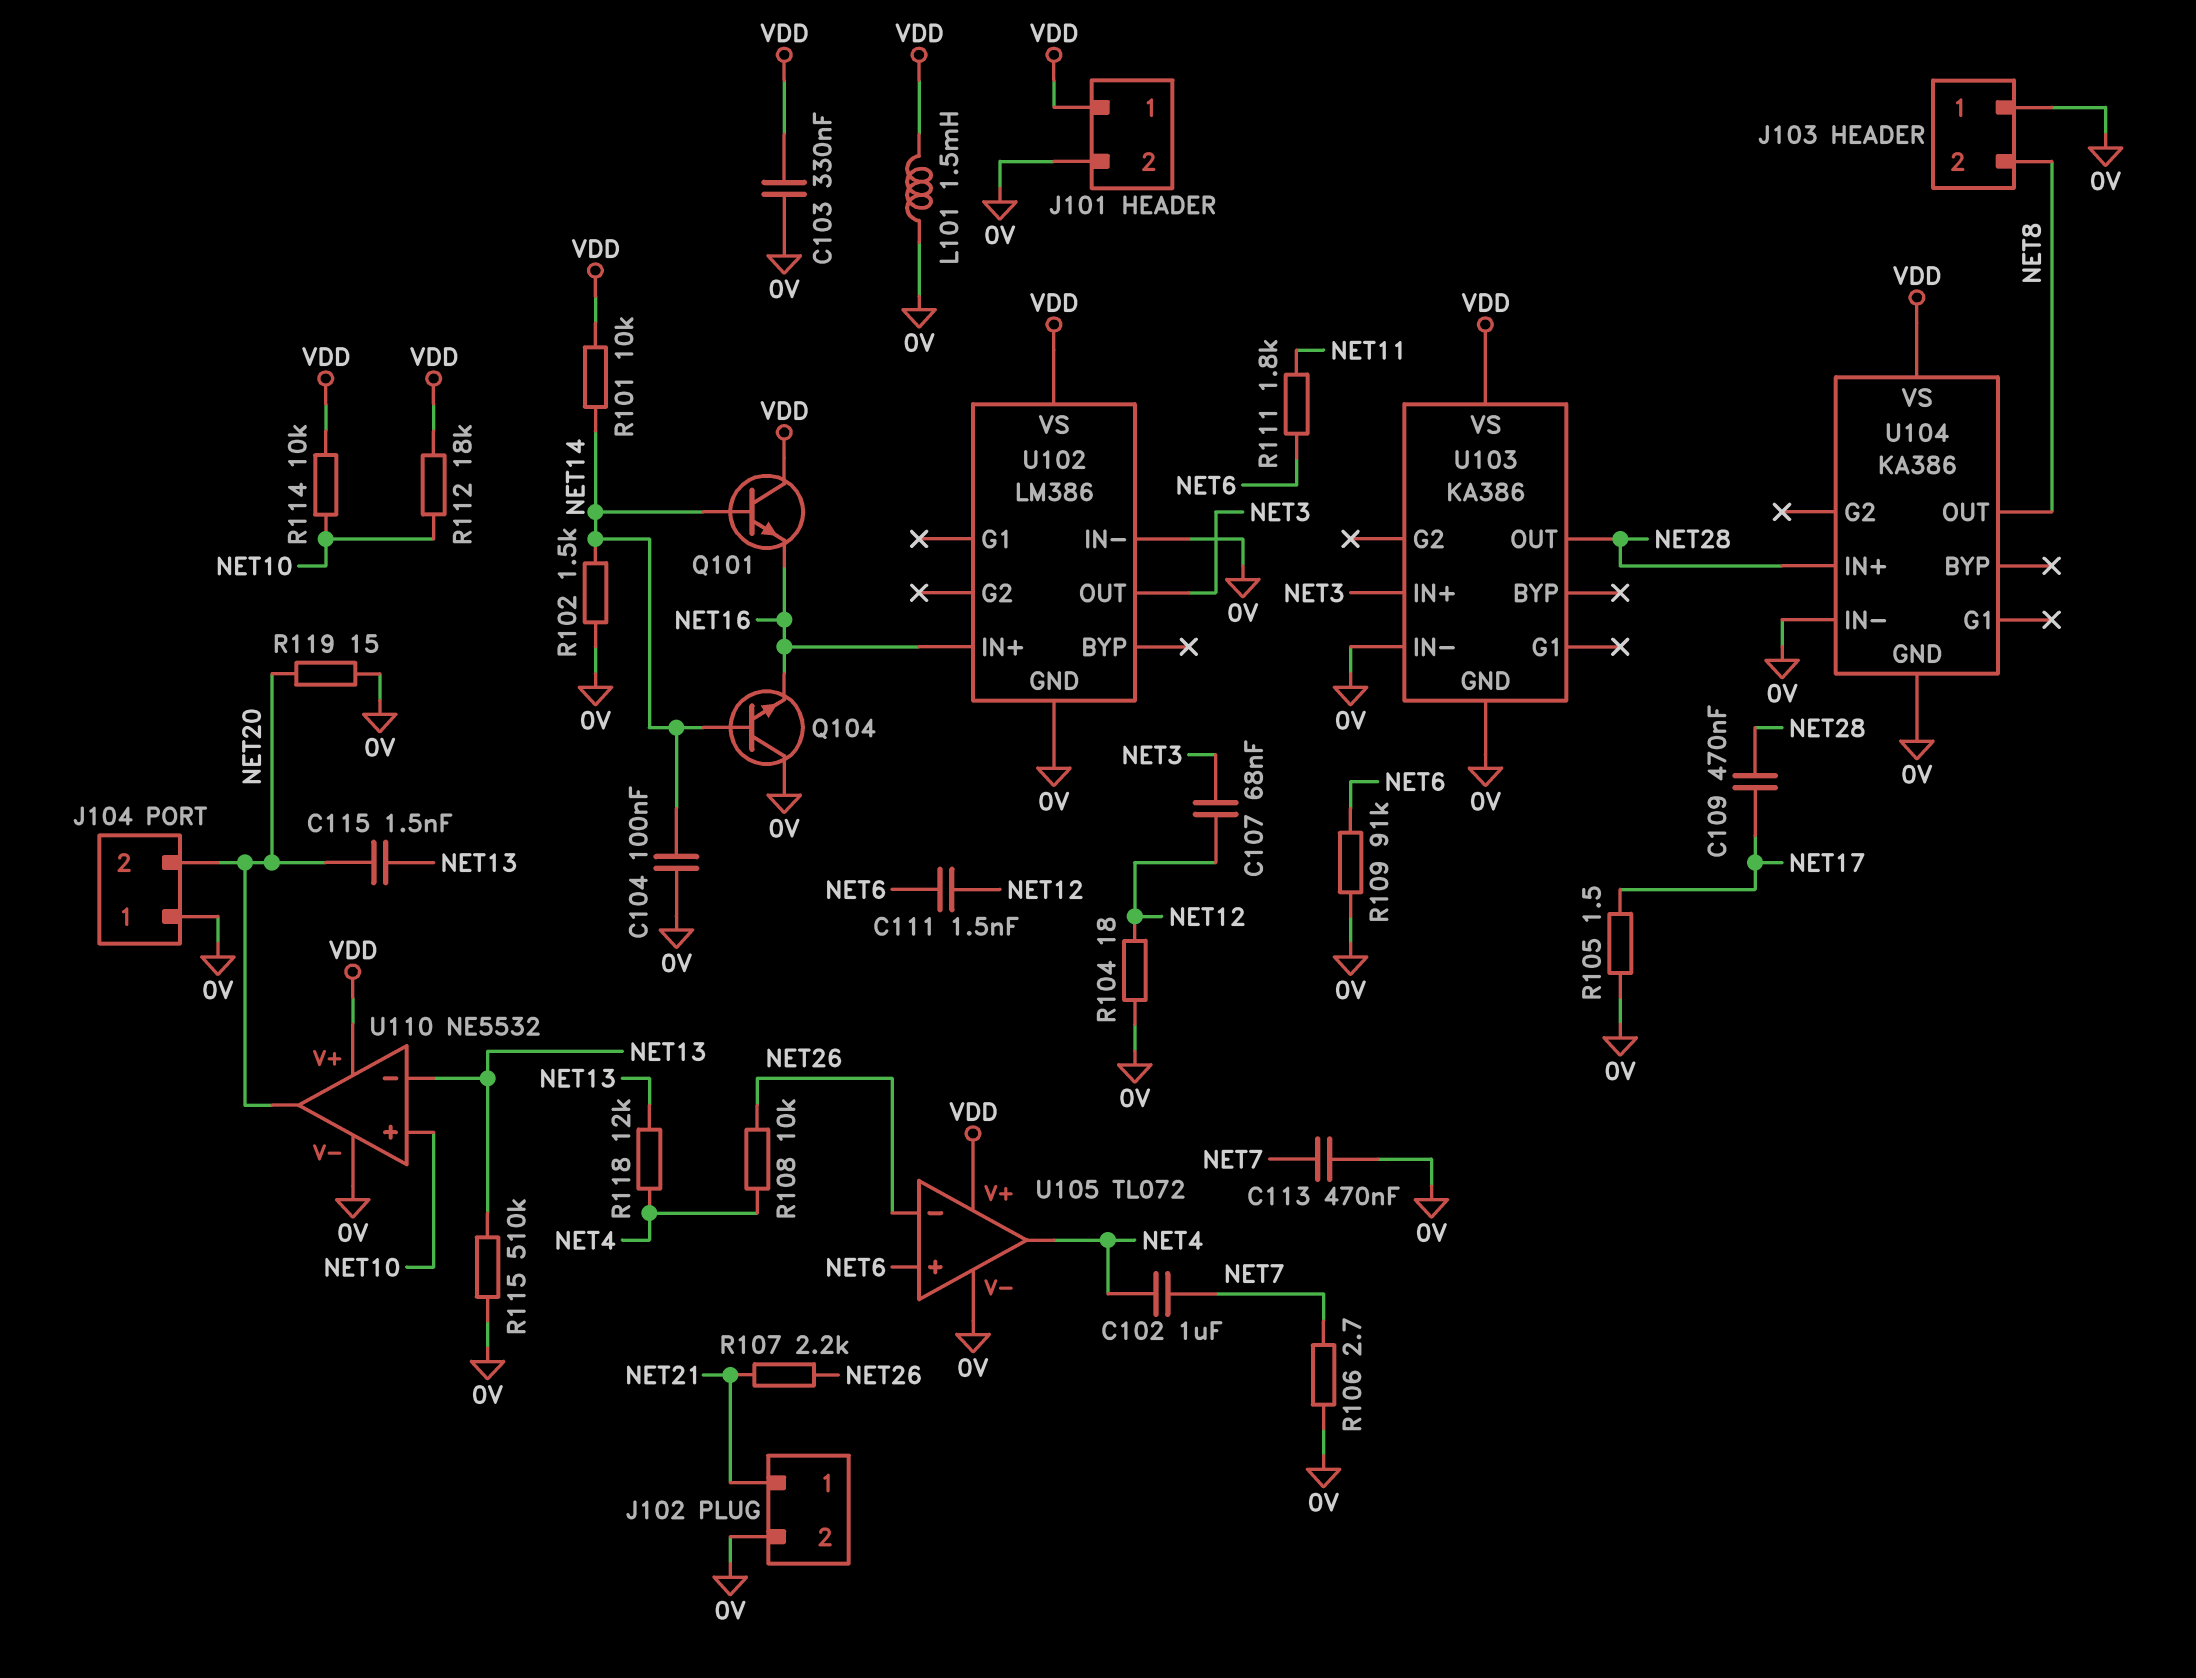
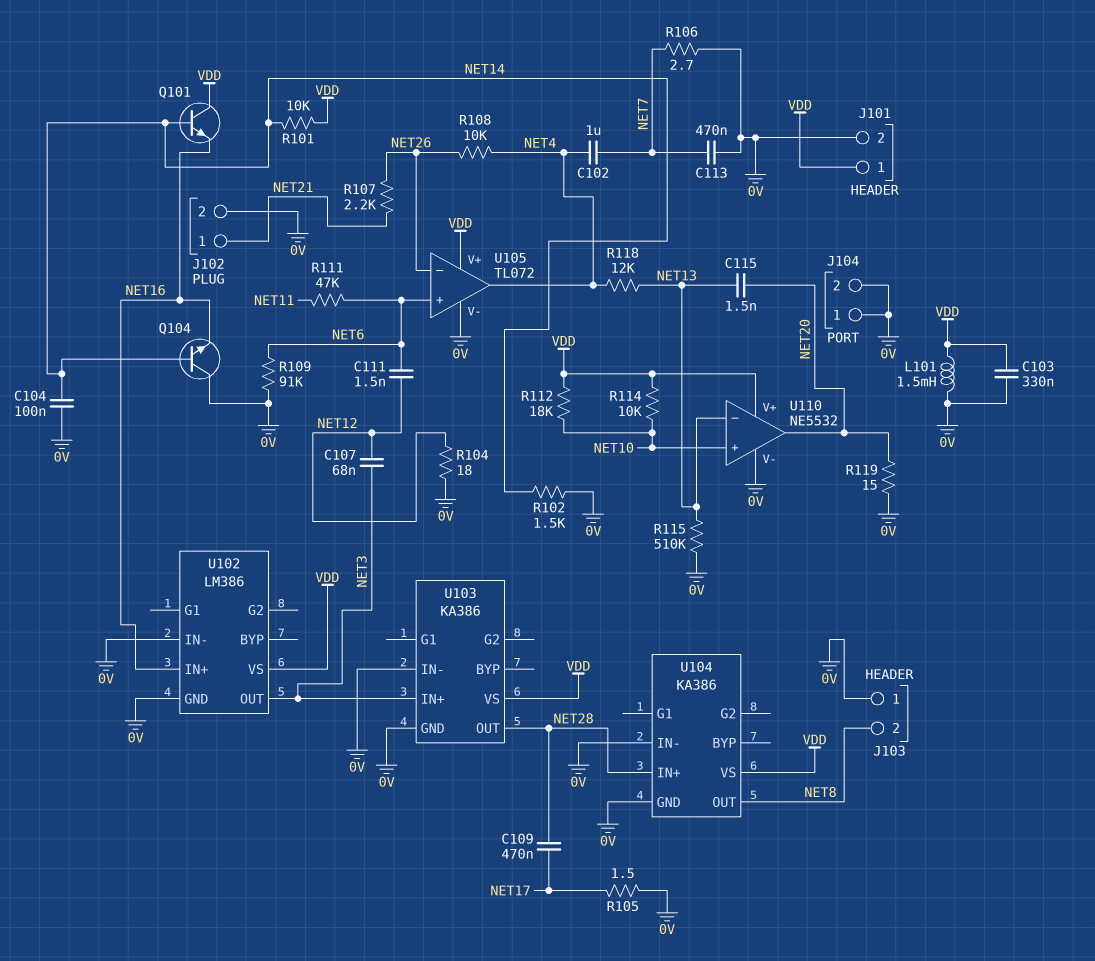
J104 pin 2: NET20 -> 0V
R111: 1.8k (NET6, NET11) -> 47k (NET6, NET11)

